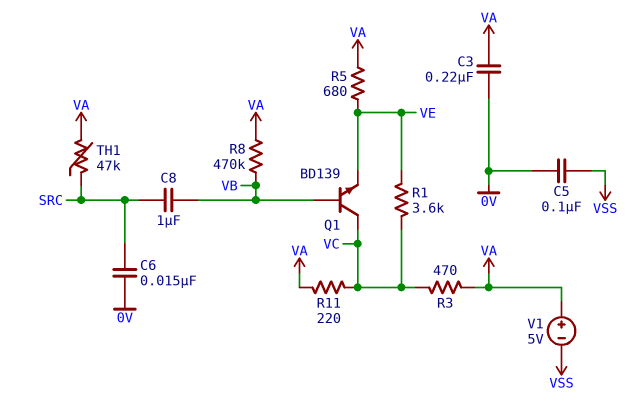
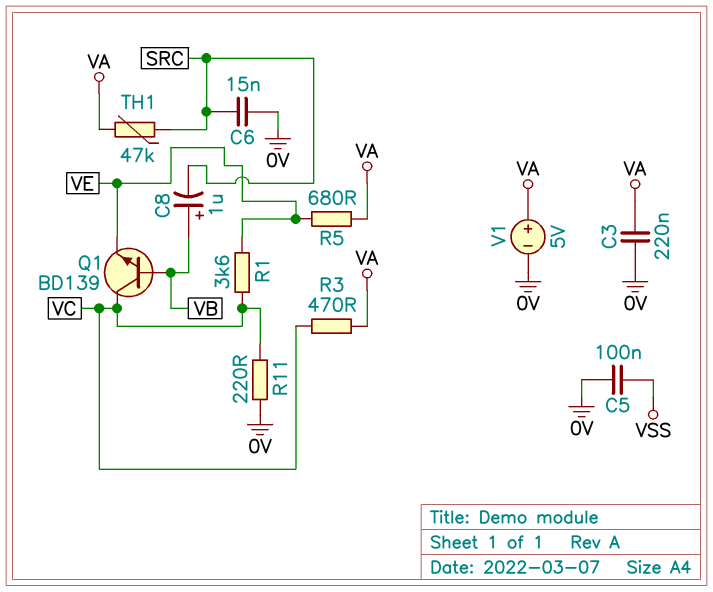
C8: 1uF (SRC, VB) -> 1uF (plus VB, minus SRC)
R8: 470k (VA, VB) -> none
R11: 220 (VA, VC) -> 220 (0V, VC)
V1: 5V (plus VA, minus VSS) -> 5V (plus VA, minus 0V)

